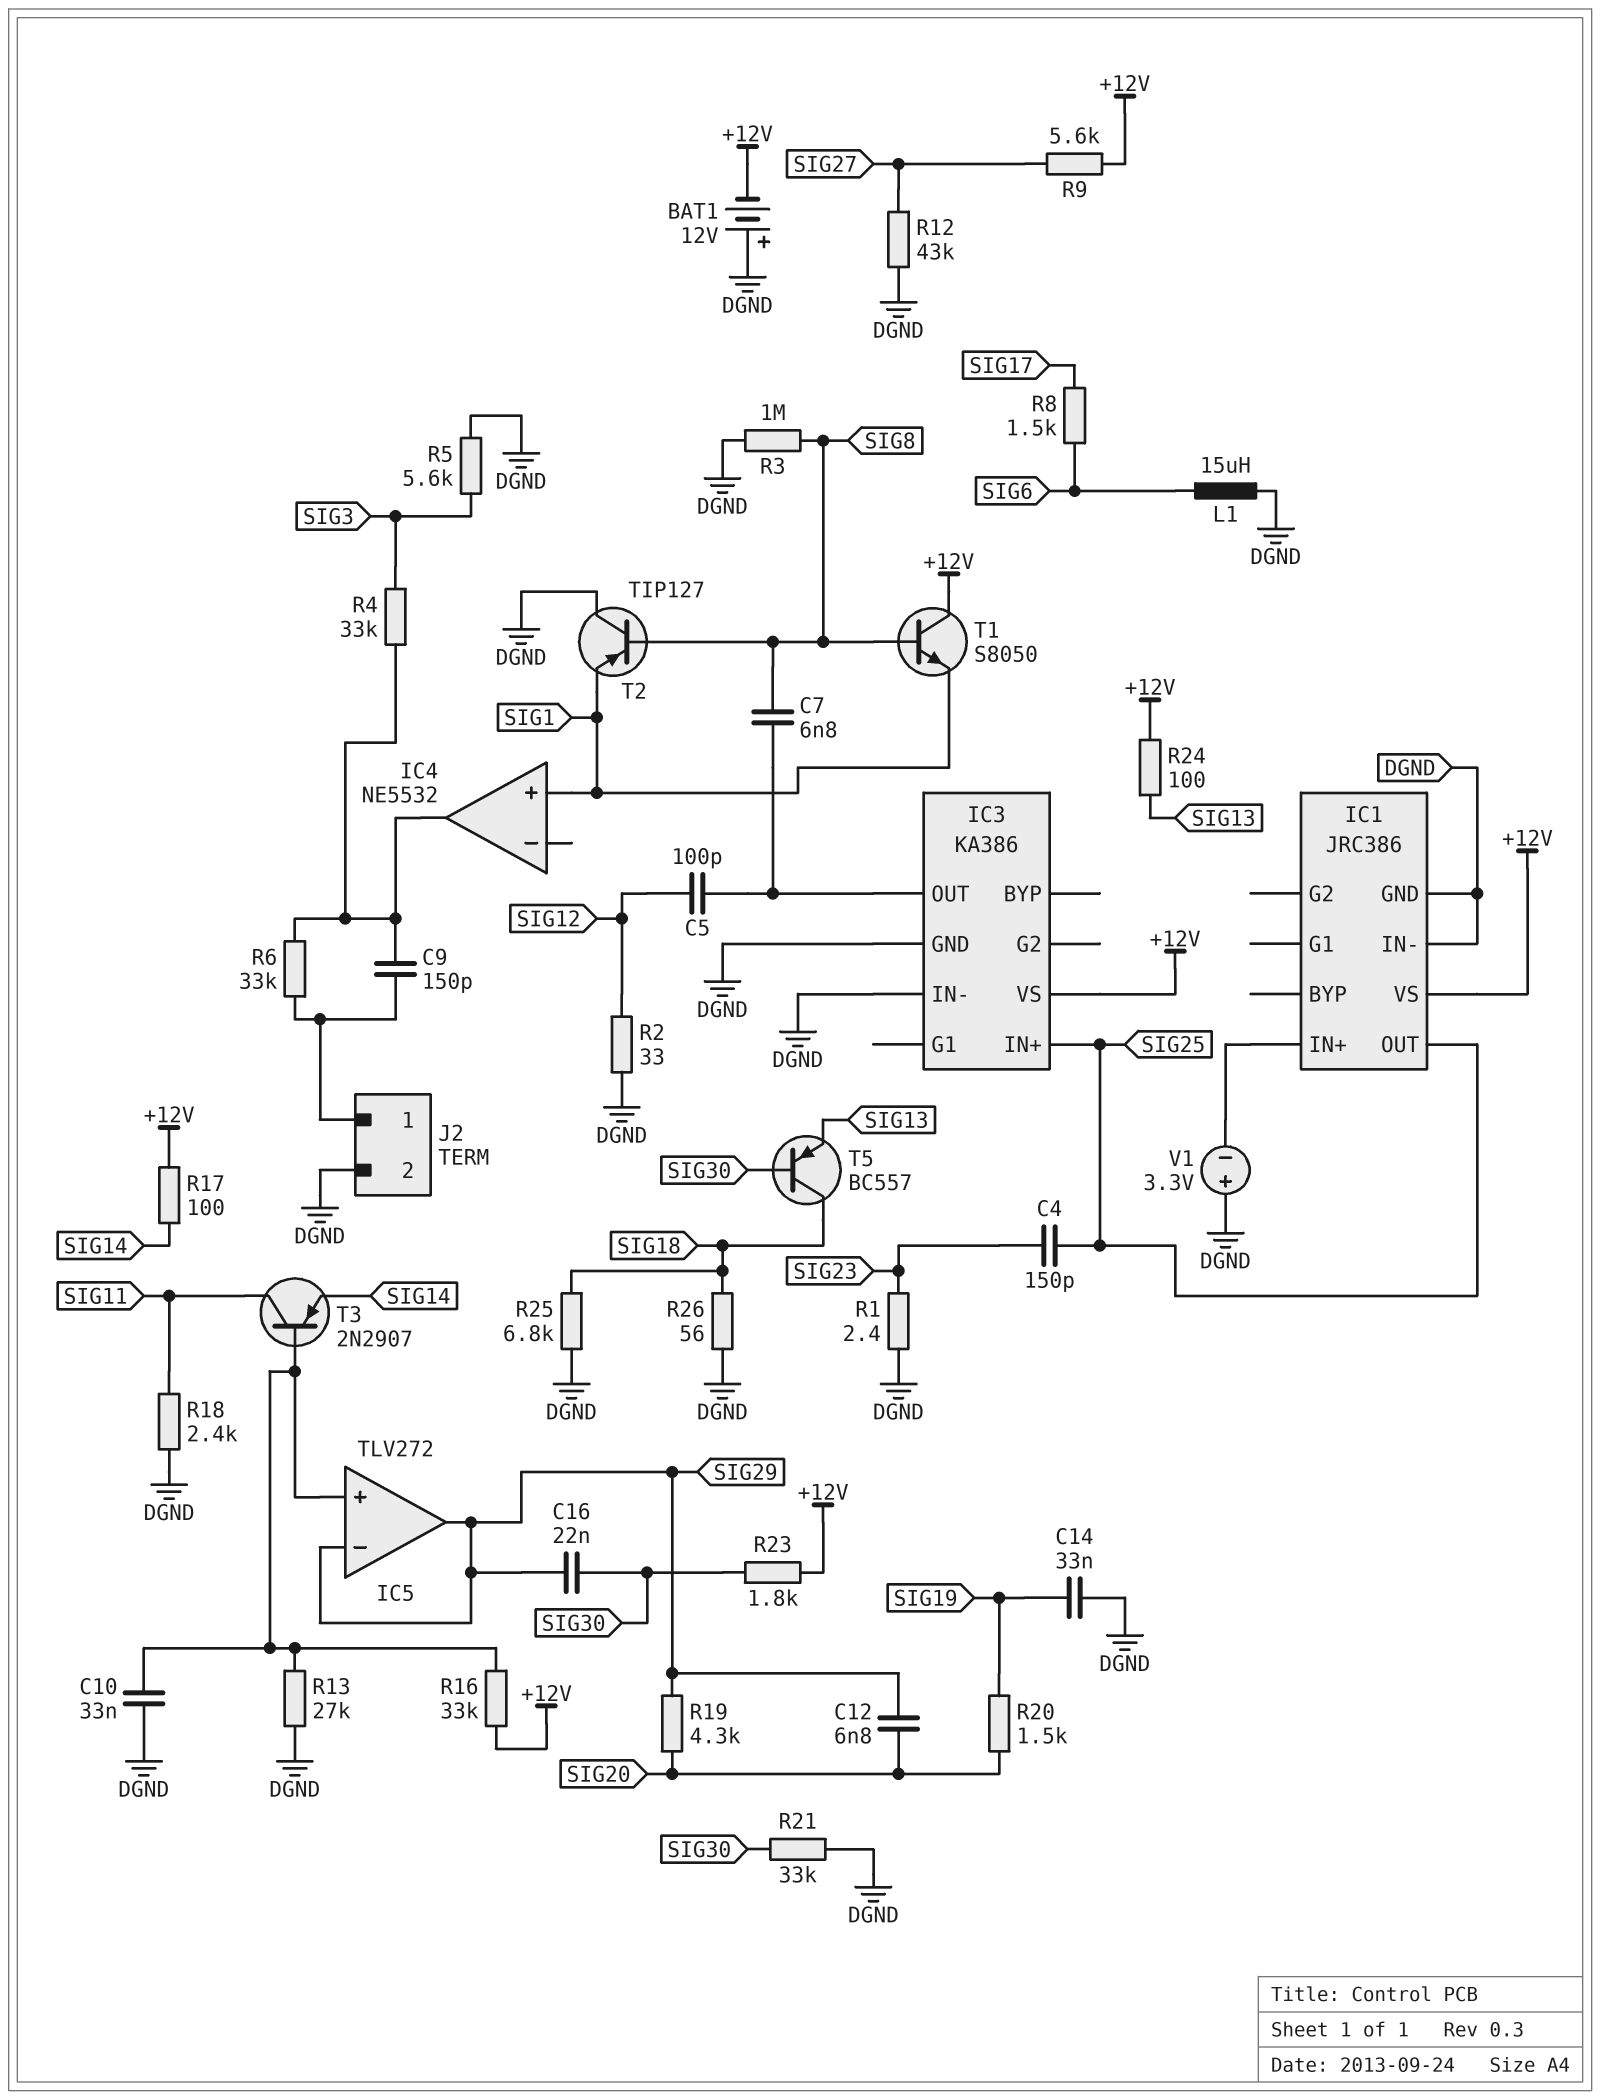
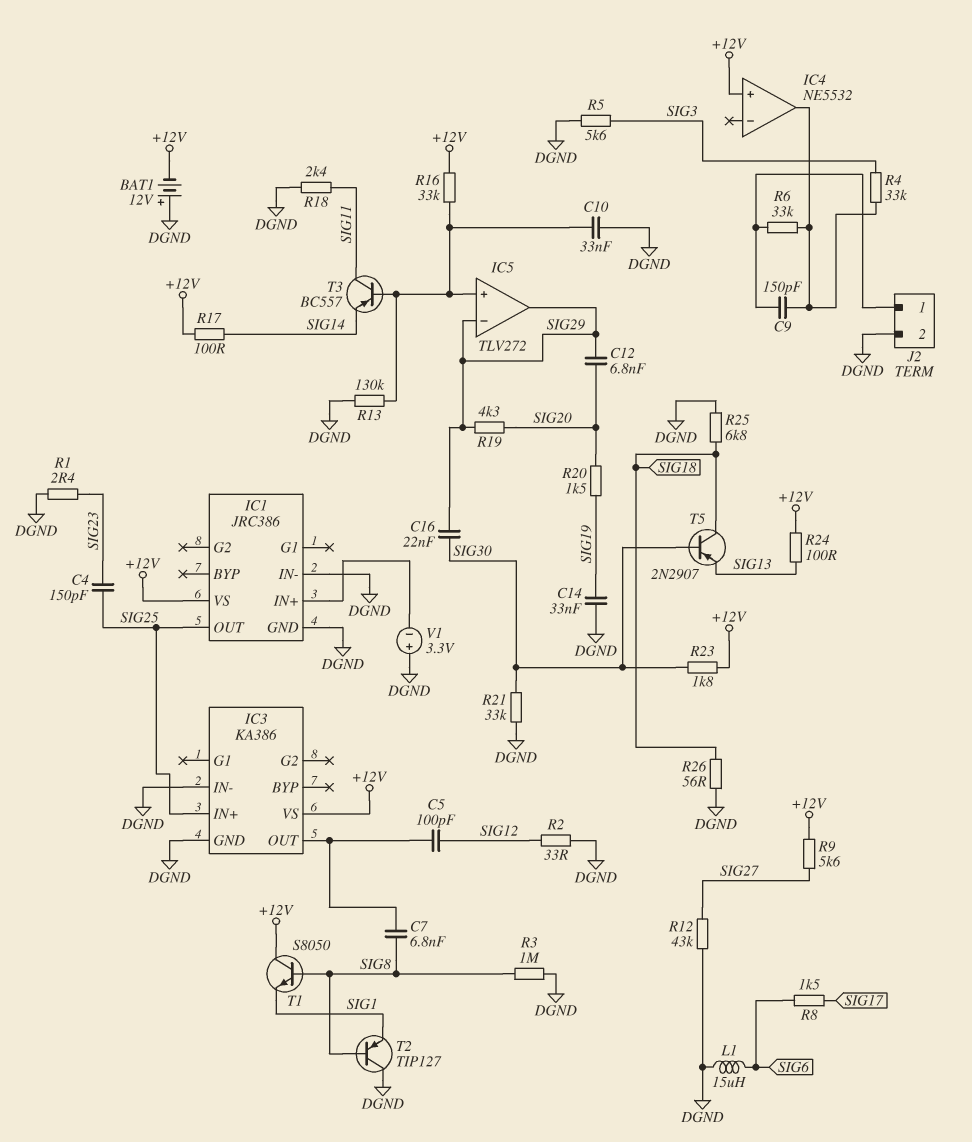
IC4 pin in+: SIG1 -> +12V
R13: 27k (DGND, IC5/in+) -> 130k (DGND, IC5/in+)
T3: PNP 2N2907 (B IC5/in+, C SIG11, E SIG14) -> PNP BC557 (B IC5/in+, C SIG11, E SIG14)
T5: PNP BC557 (B SIG30, C SIG18, E SIG13) -> PNP 2N2907 (B SIG30, C SIG18, E SIG13)

